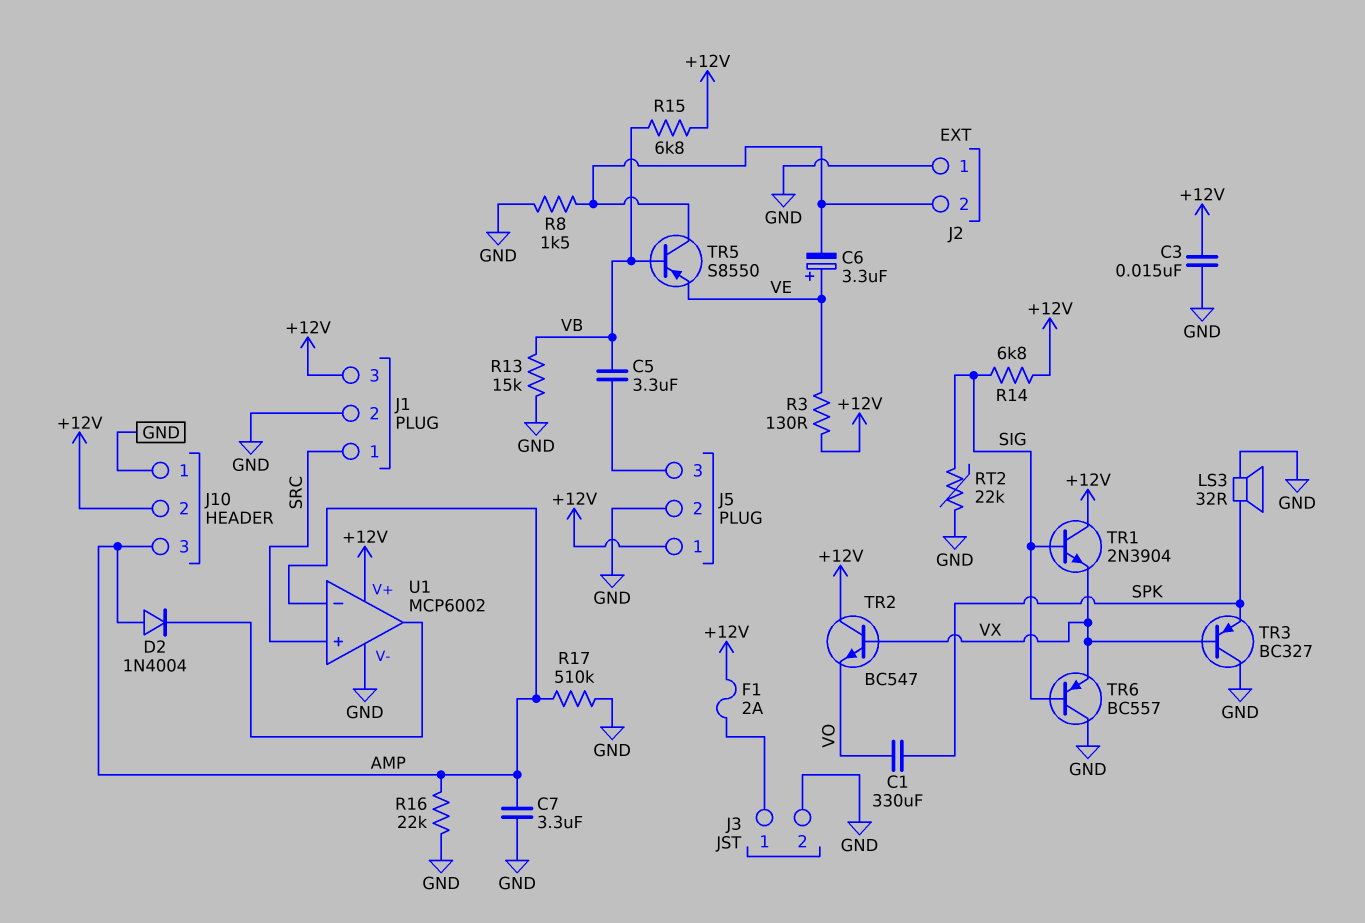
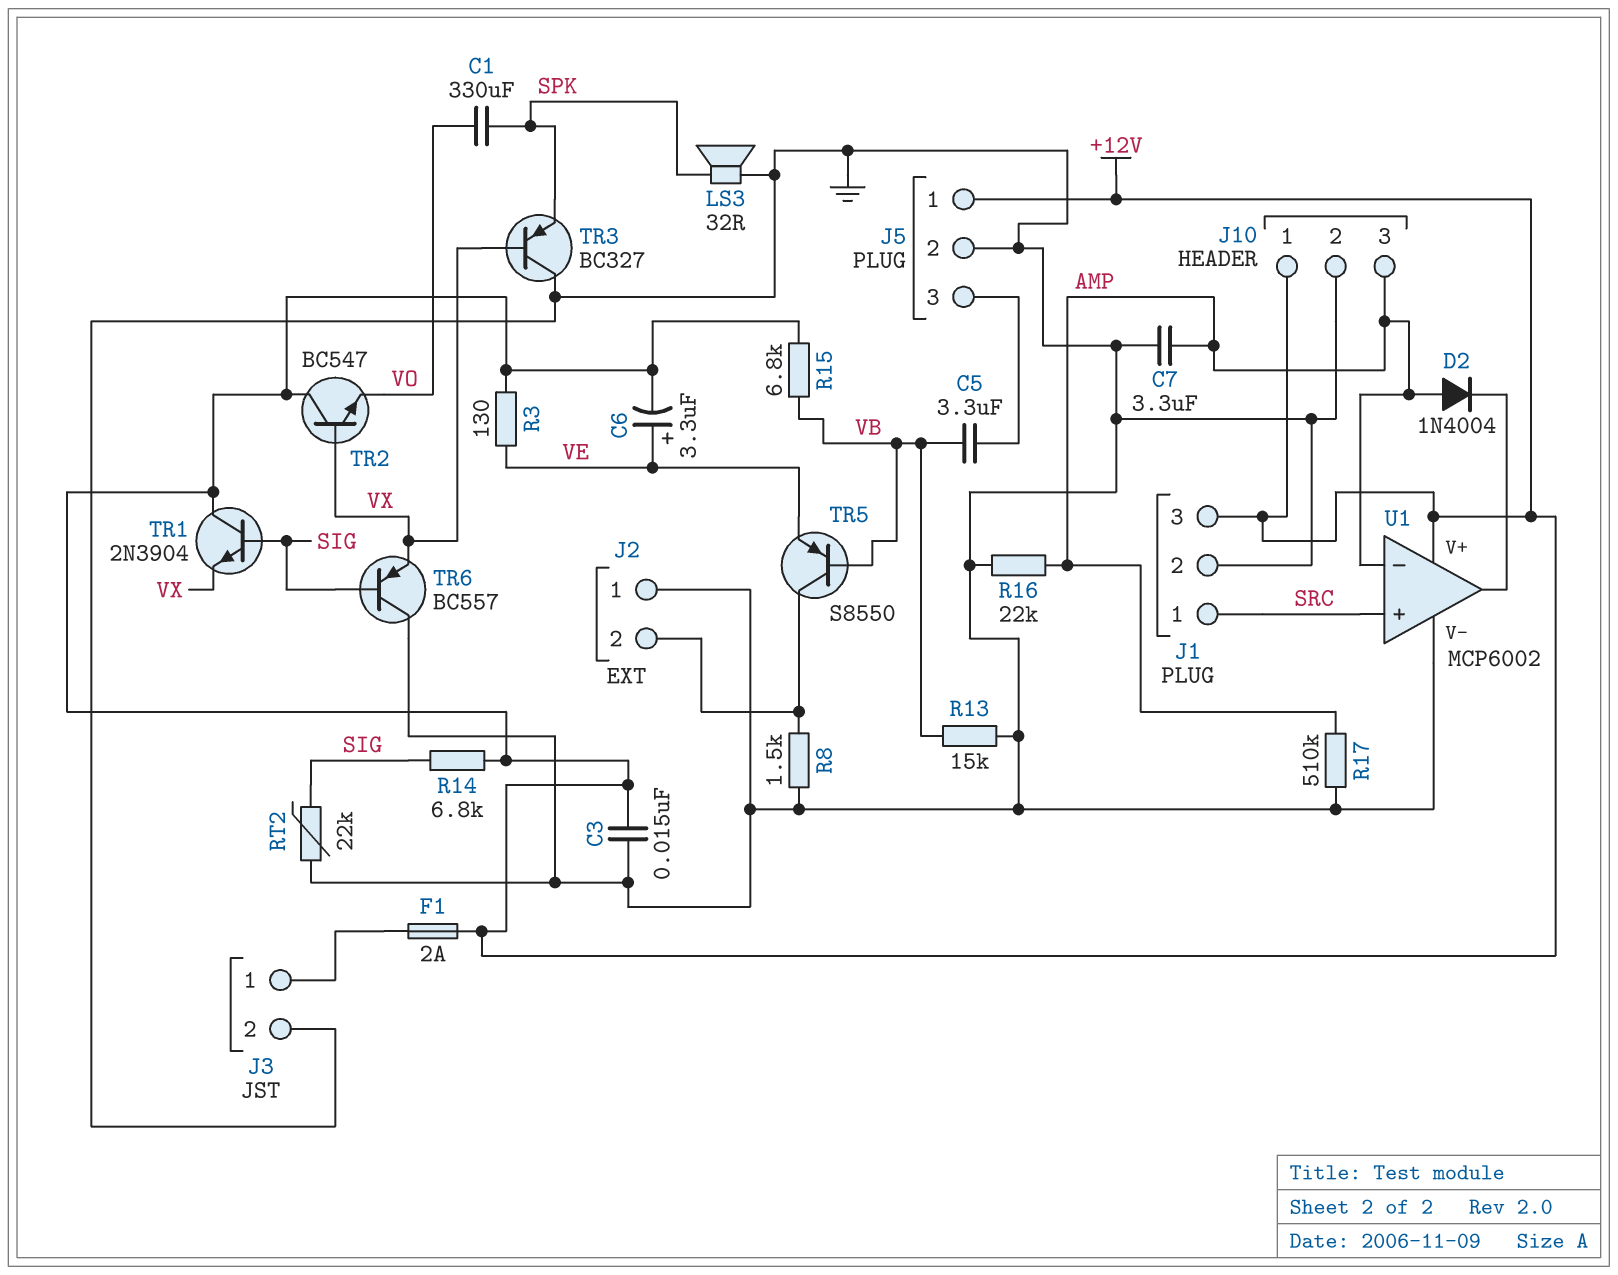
C6: 3.3uF (plus VE, minus J2/2) -> 3.3uF (plus VE, minus +12V)
J10 pin 1: GND -> +12V
J10 pin 2: +12V -> GND

